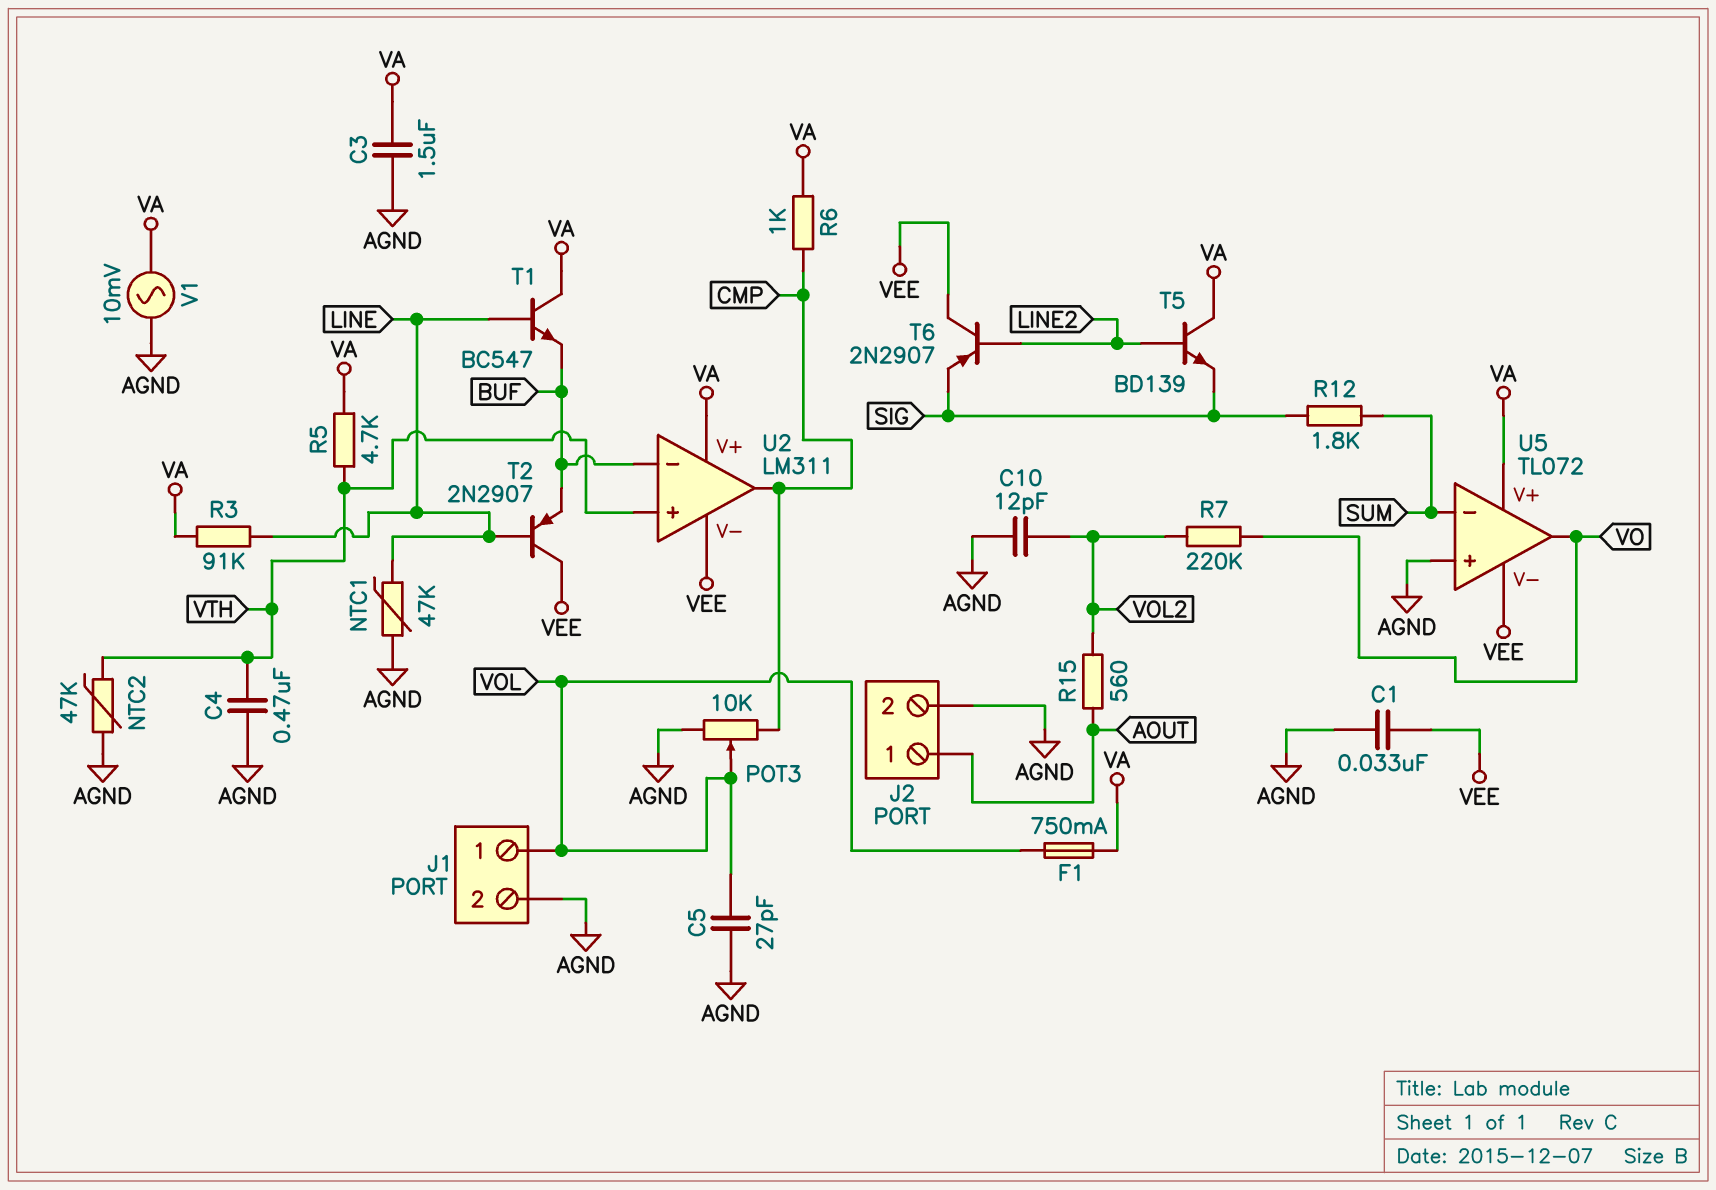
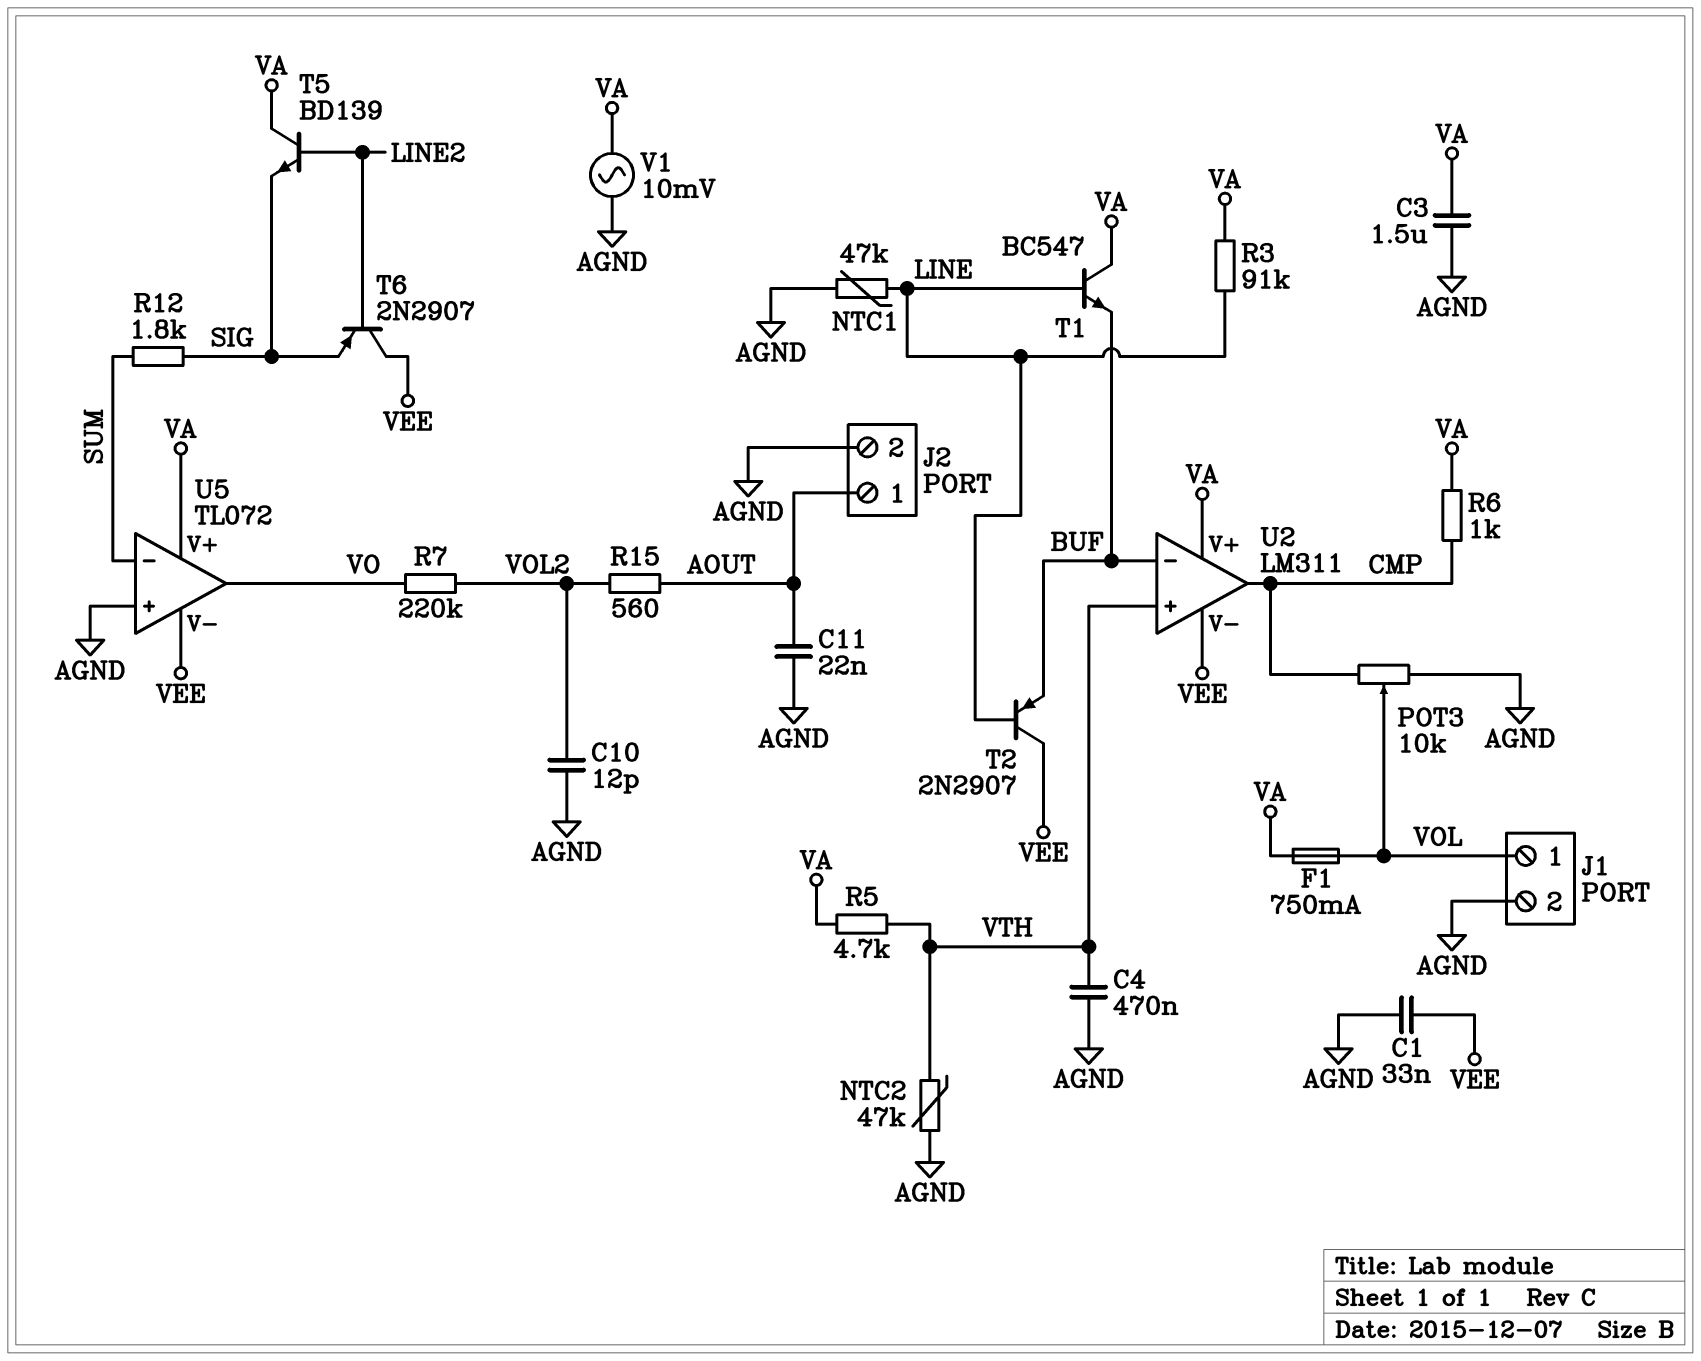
C5: 27pF (AGND, VOL) -> none
C11: none -> 22nF (AGND, AOUT)

